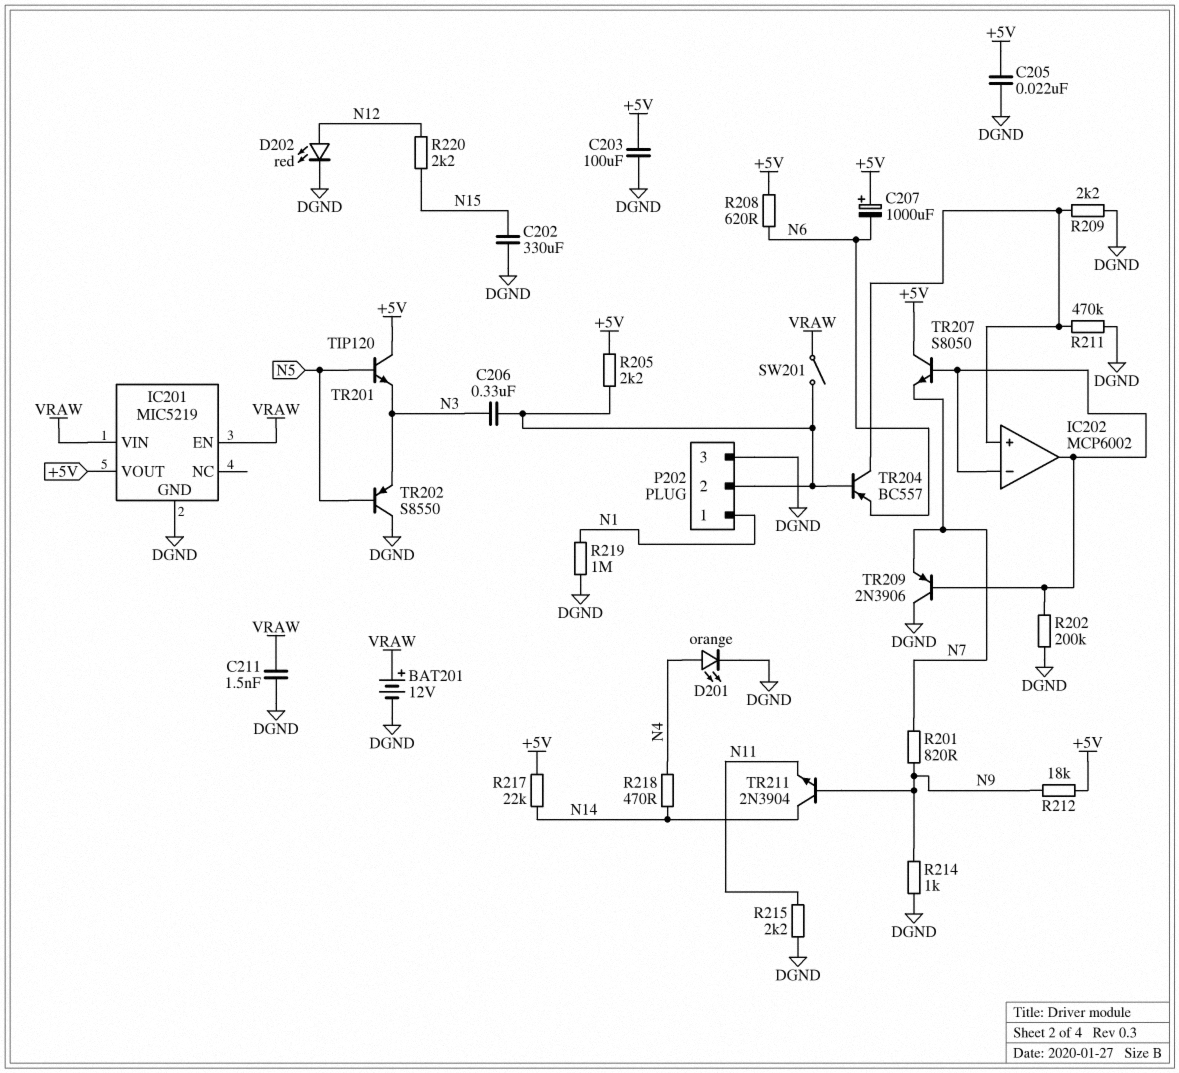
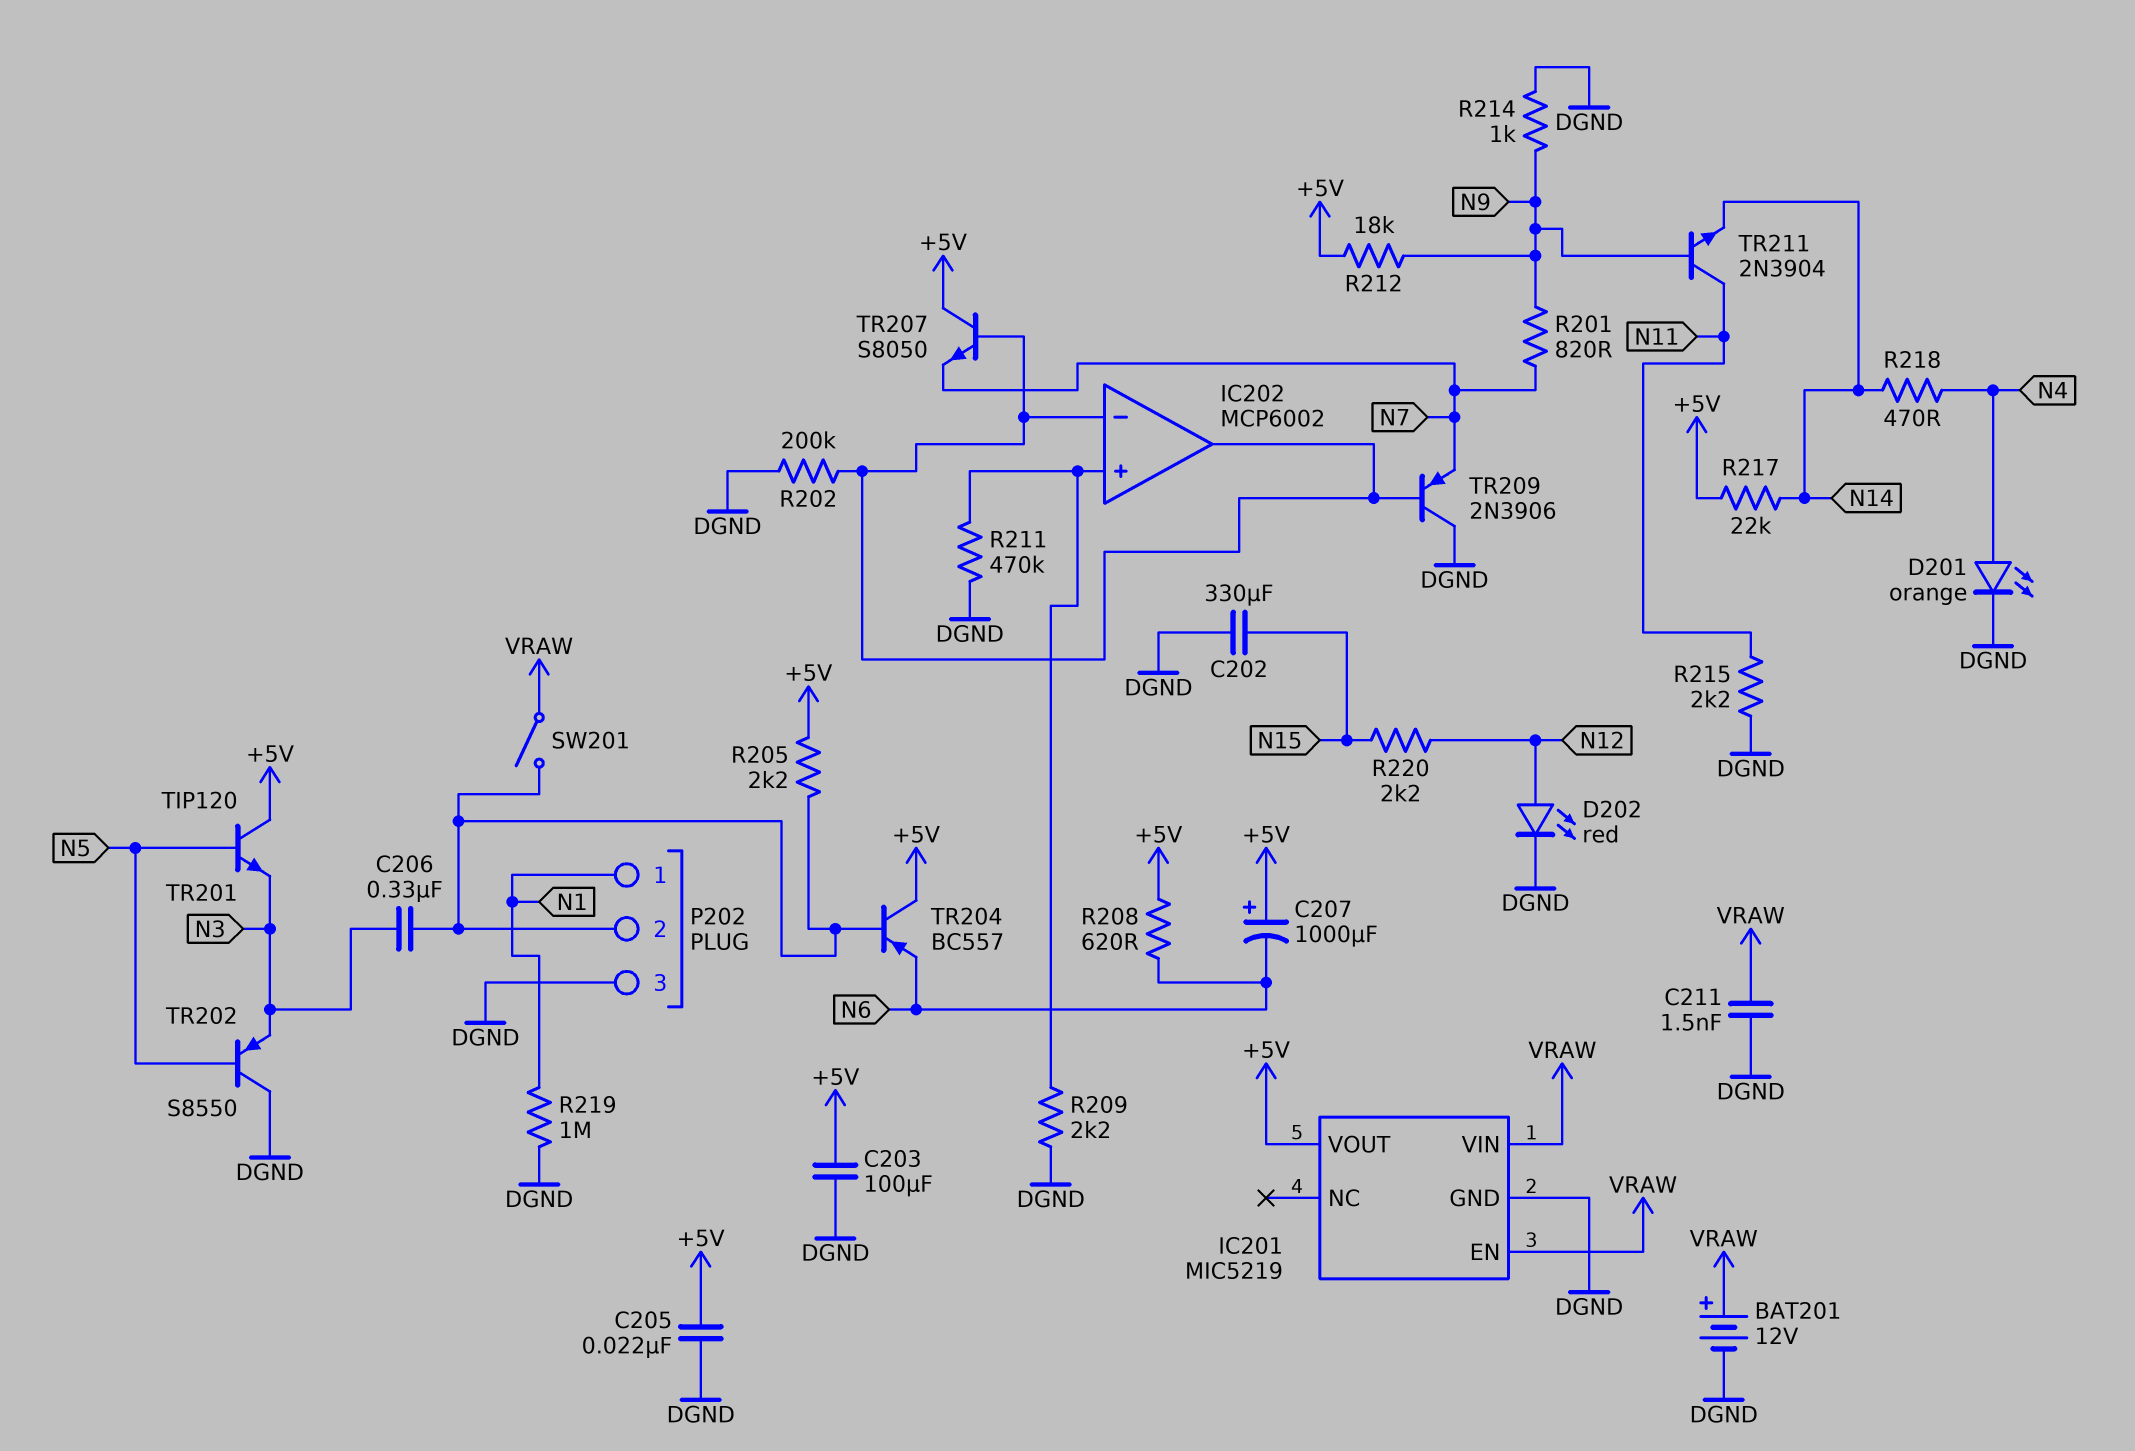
TR204: PNP BC557 (B P202/2, C IC202/in+, E N6) -> PNP BC557 (B P202/2, C +5V, E N6)
TR211: NPN 2N3904 (B N9, C N14, E N11) -> NPN 2N3904 (B N9, C N11, E N14)

